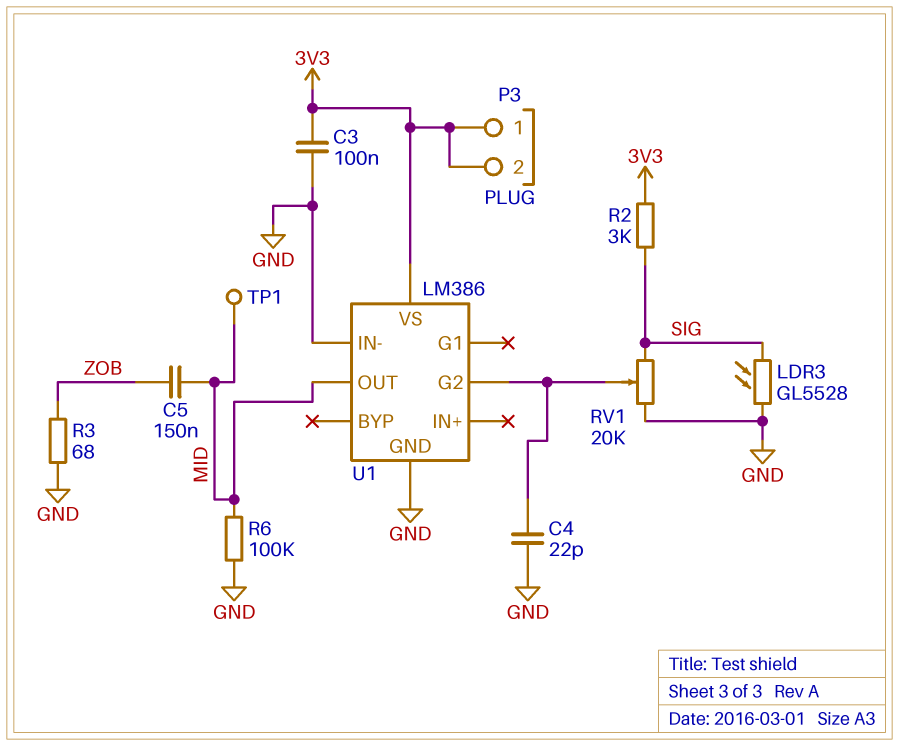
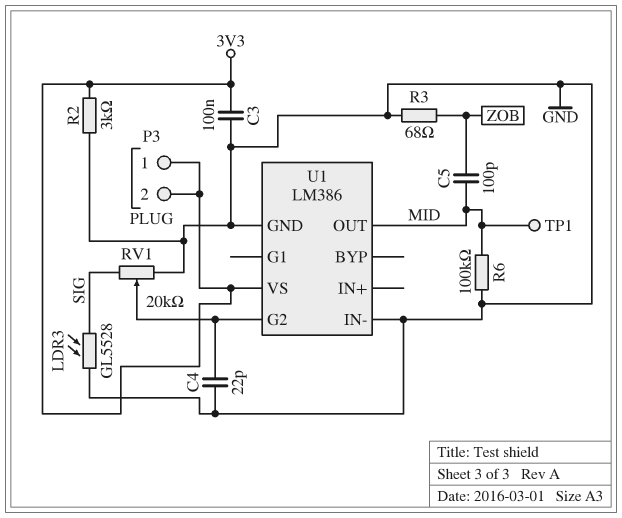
C5: 150nF (MID, ZOB) -> 100pF (MID, ZOB)
R2: 3k (3V3, SIG) -> 3k (3V3, GND)

